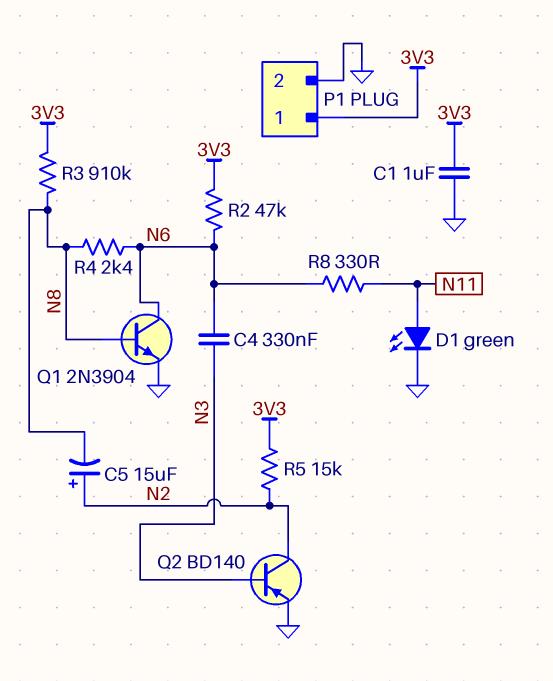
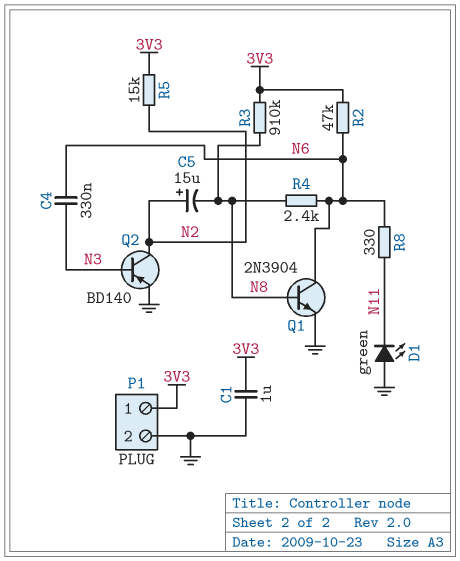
D1: LED green (A N11, K GND) -> LED green (A GND, K N11)

